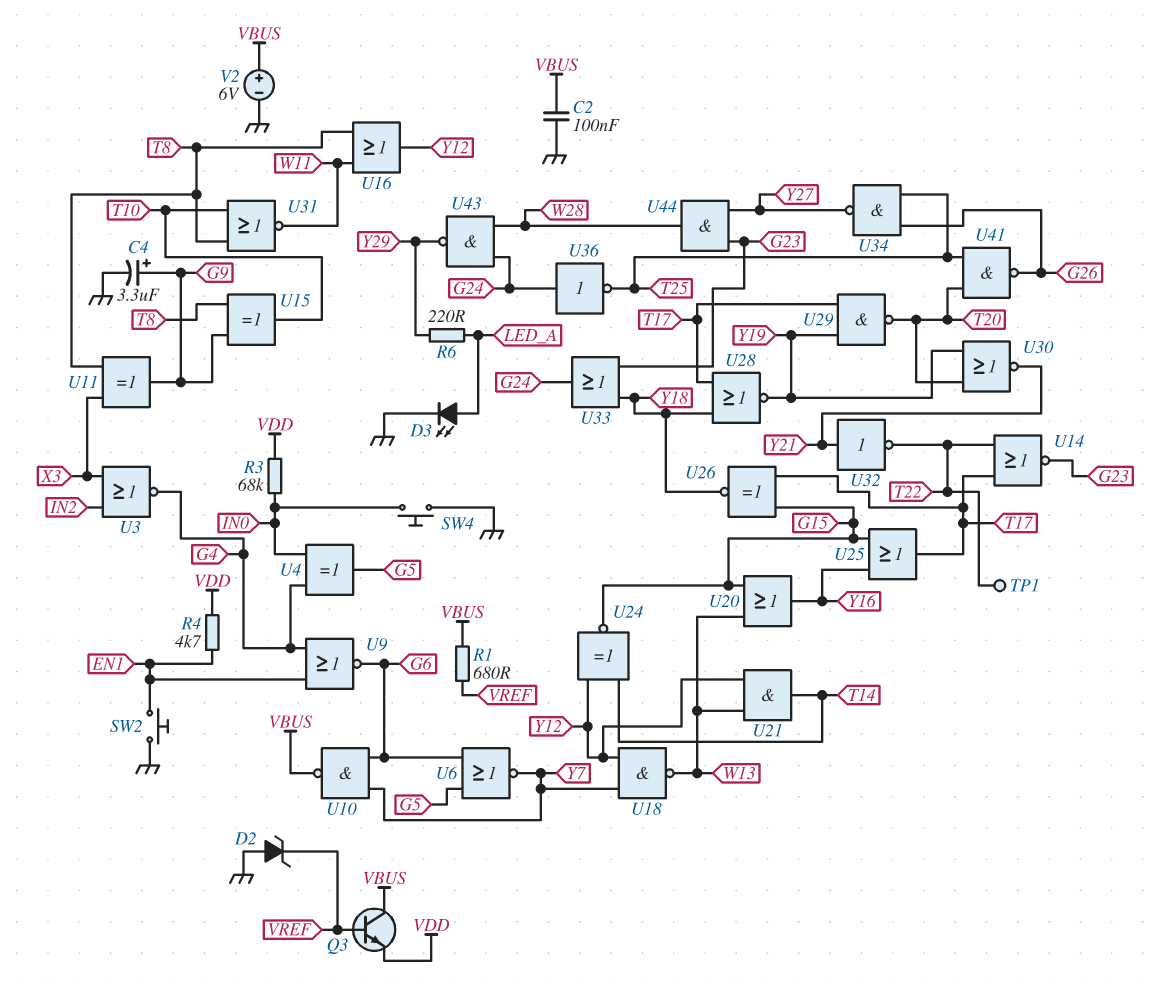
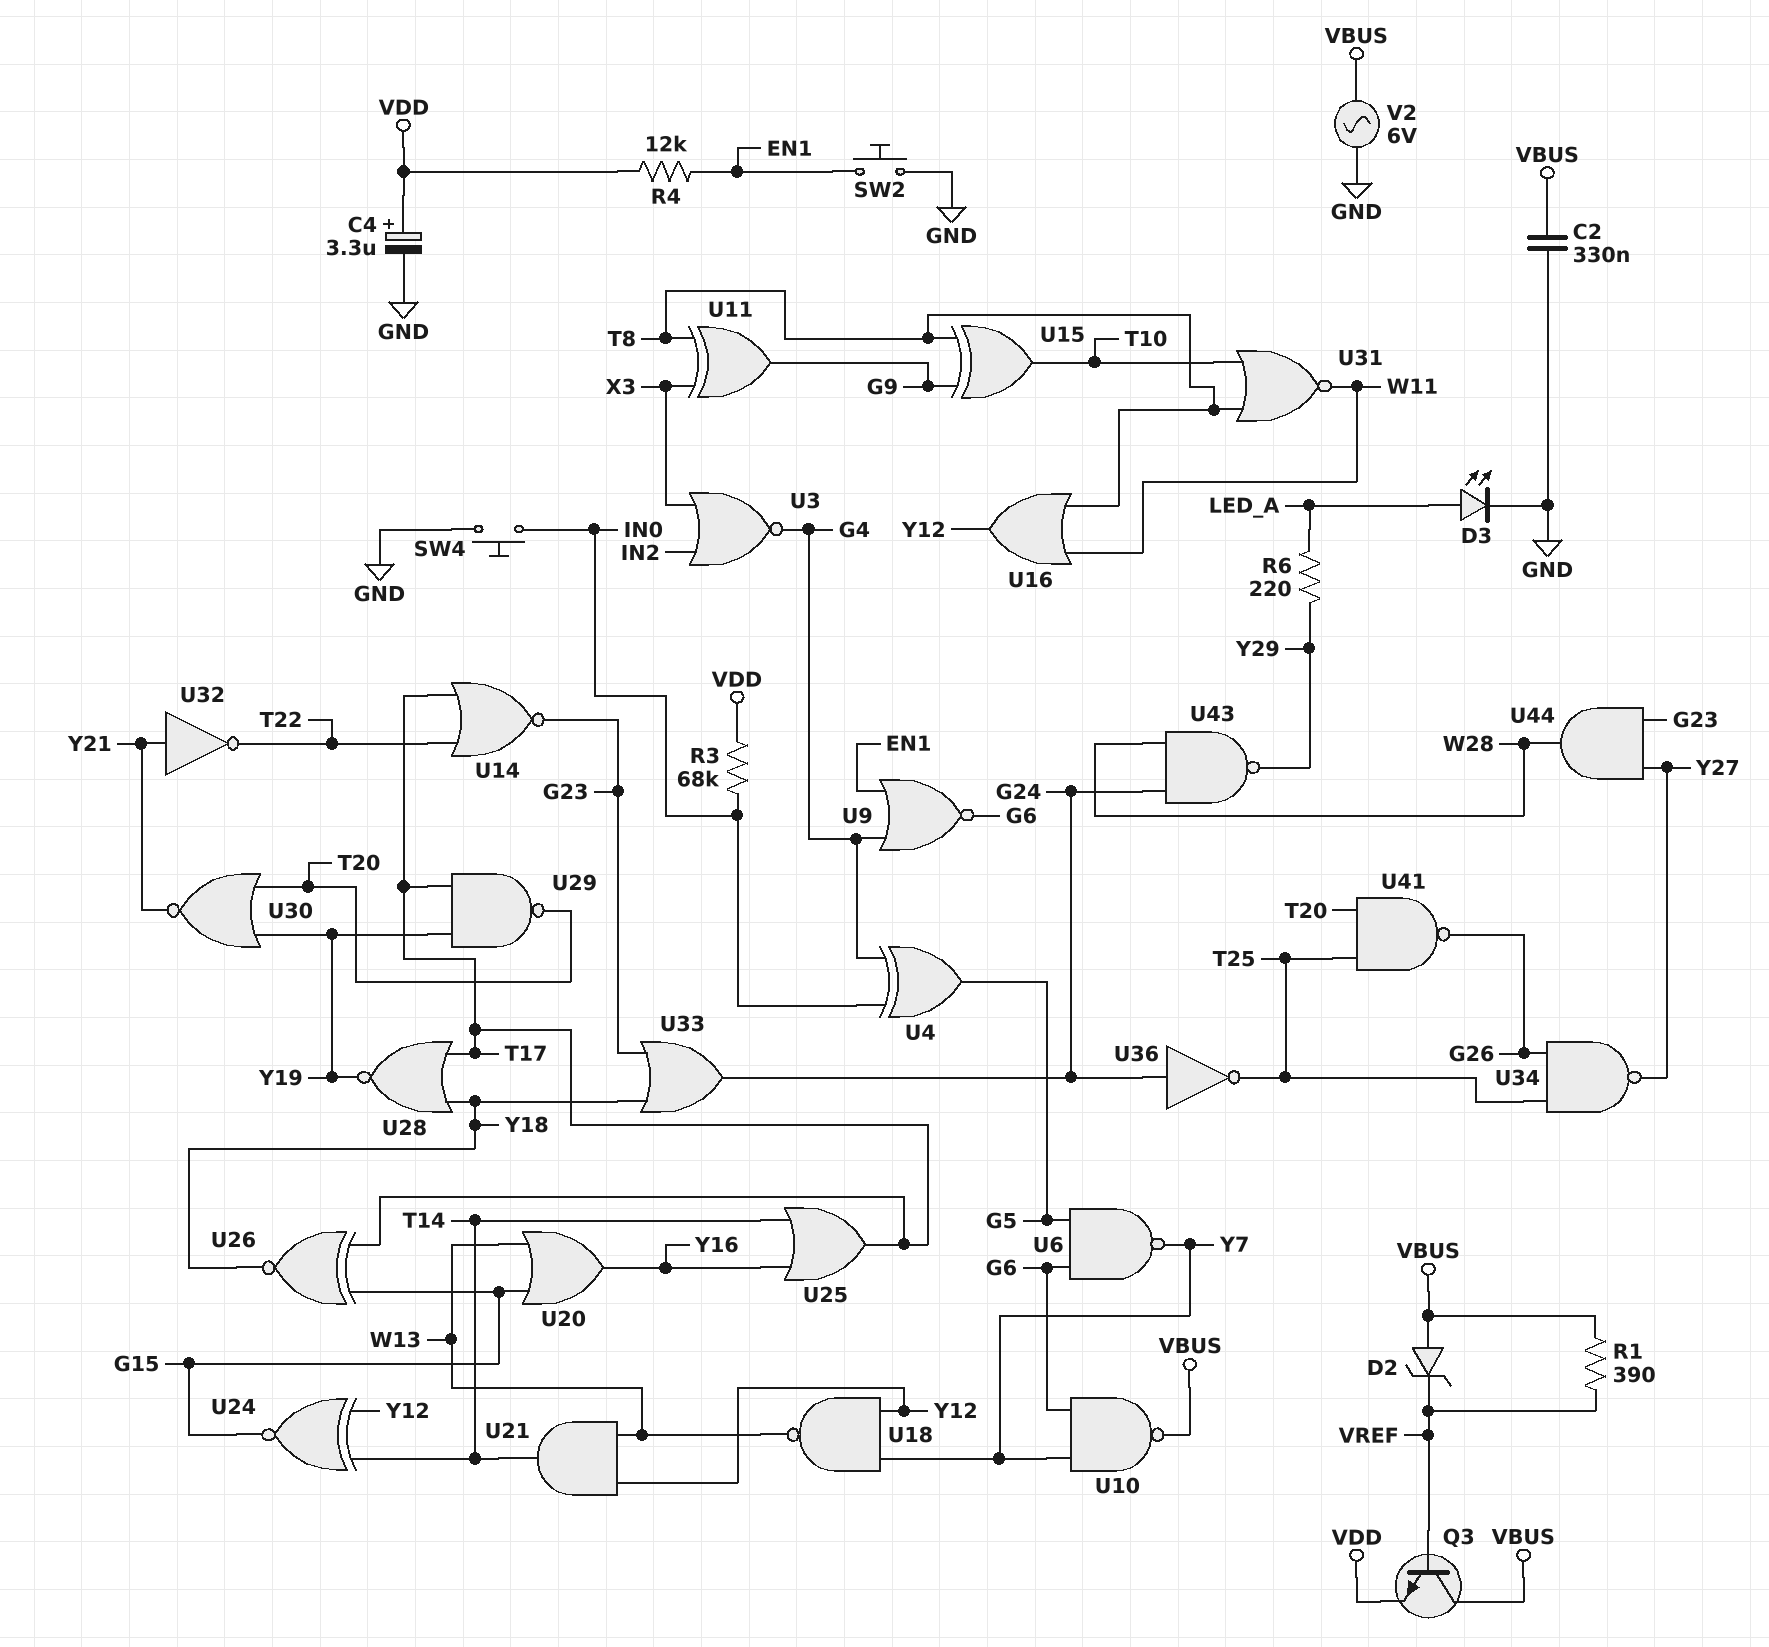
C2: 100nF (GND, VBUS) -> 330nF (GND, VBUS)
C4: 3.3uF (plus G9, minus GND) -> 3.3uF (plus VDD, minus GND)
D2: zener (A GND, K VREF) -> zener (A VBUS, K VREF)
R1: 680 (VBUS, VREF) -> 390 (VBUS, VREF)
R4: 4.7k (EN1, VDD) -> 12k (EN1, VDD)
TP1: test point (T22) -> none
U6: NOR (in G5, in G6, out Y7) -> NAND (in G5, in G6, out Y7)
U25: OR (in G15, in Y16, out T17) -> OR (in T14, in Y16, out T17)
V2: 6V (plus VBUS, minus GND) -> AC 6V (GND, VBUS)

